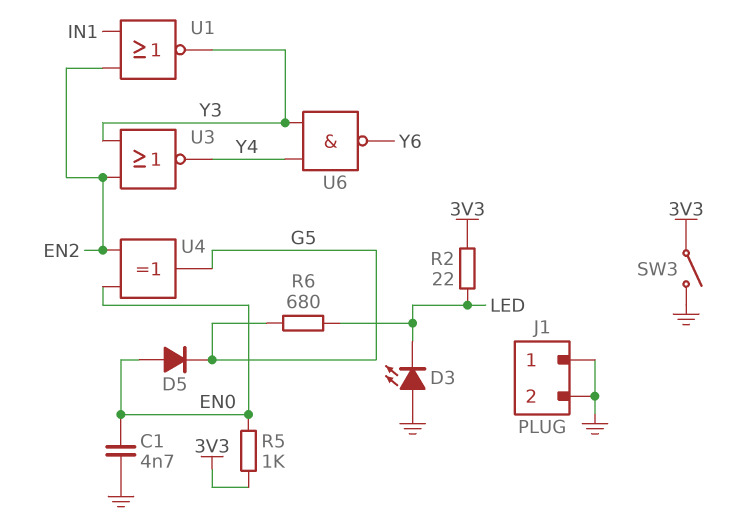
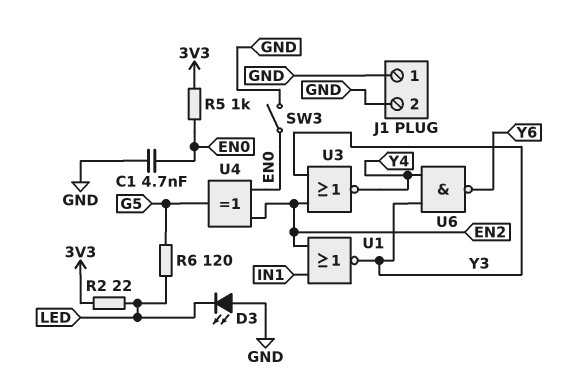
D5: diode (A EN0, K G5) -> none
R6: 680 (G5, LED) -> 120 (G5, LED)
SW3: switch (3V3, GND) -> switch (EN0, GND)

